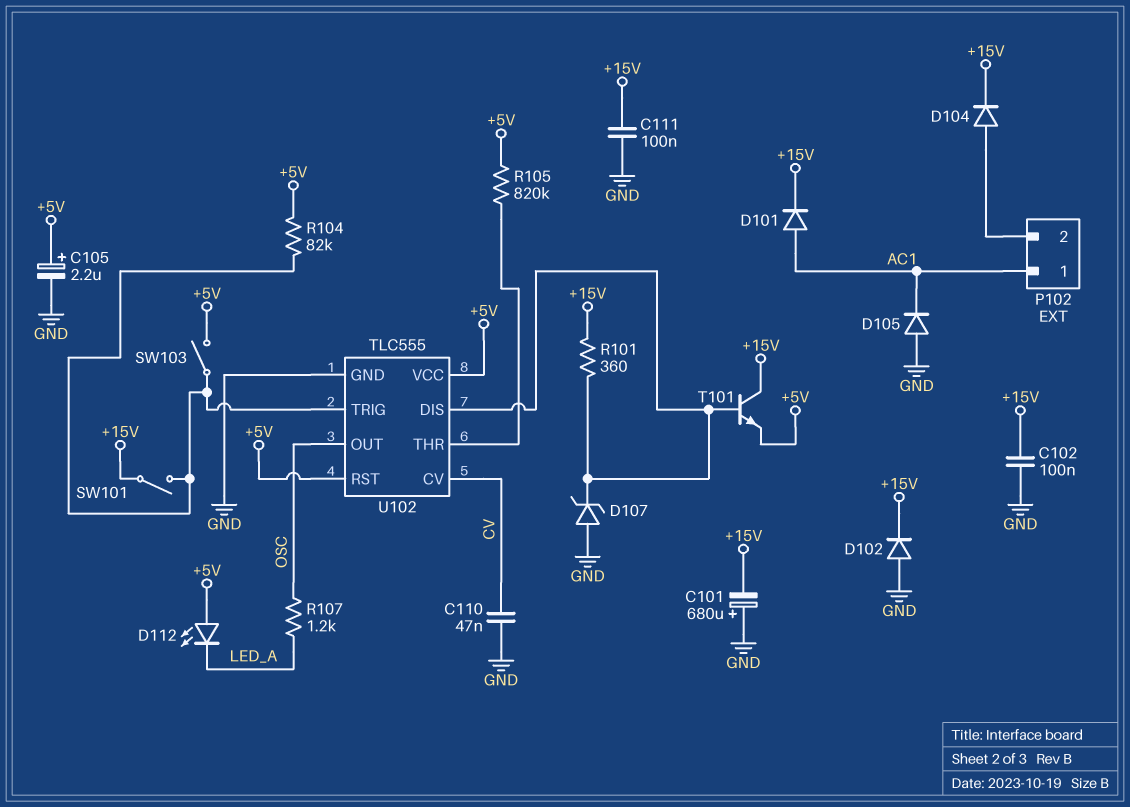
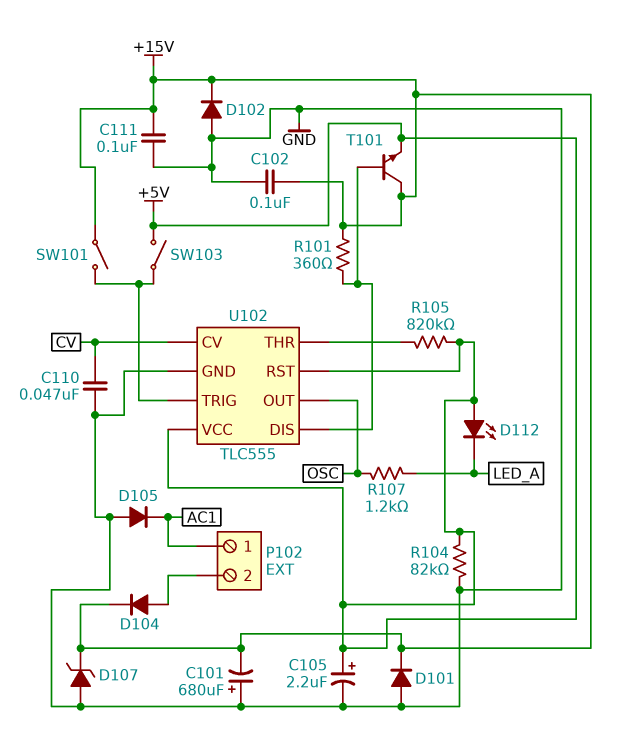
D101: diode (A AC1, K +15V) -> diode (A GND, K +15V)
D107: zener (A GND, K U102/DIS) -> zener (A GND, K +15V)
R104: 82k (+5V, U102/TRIG) -> 82k (+5V, GND)

